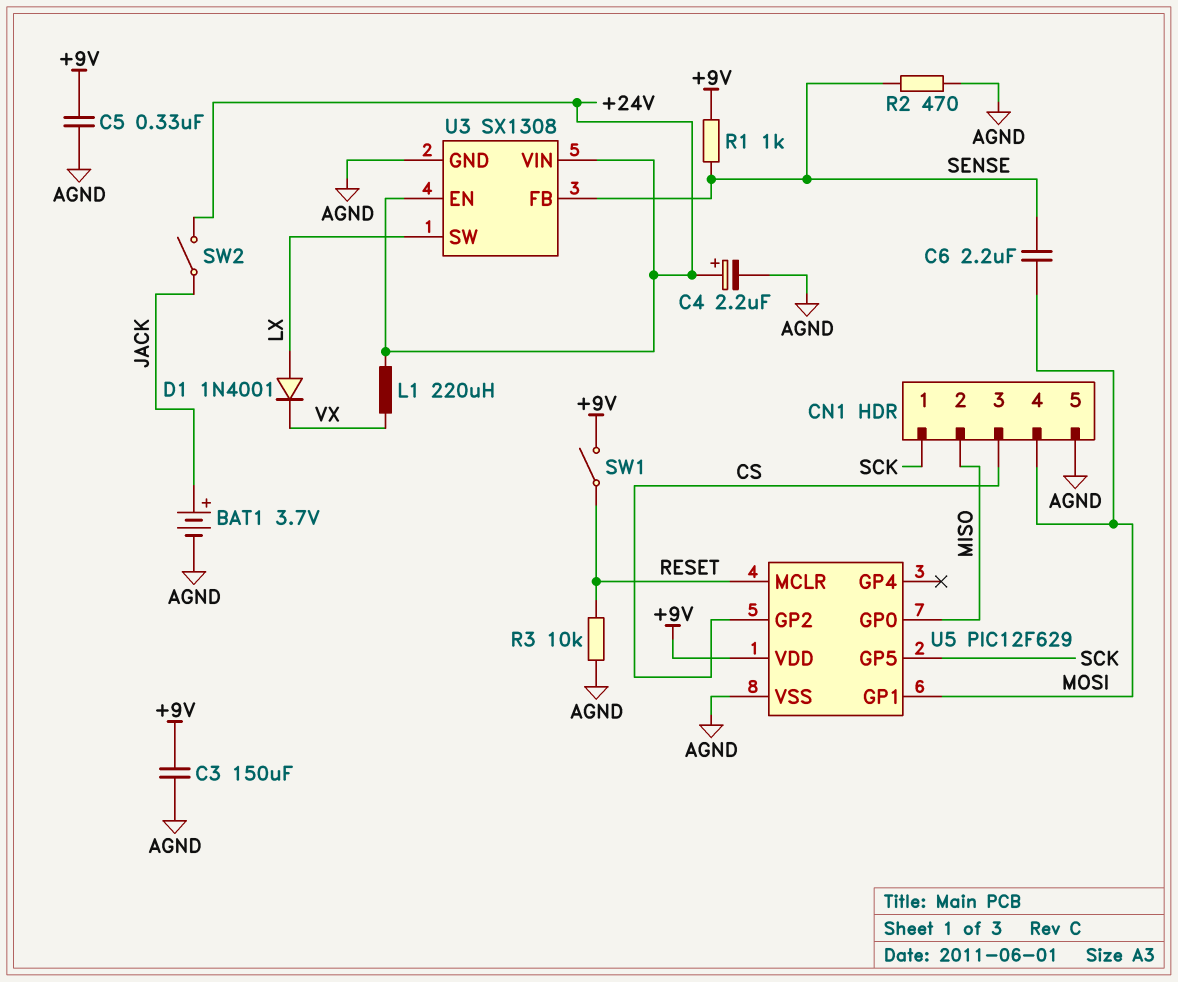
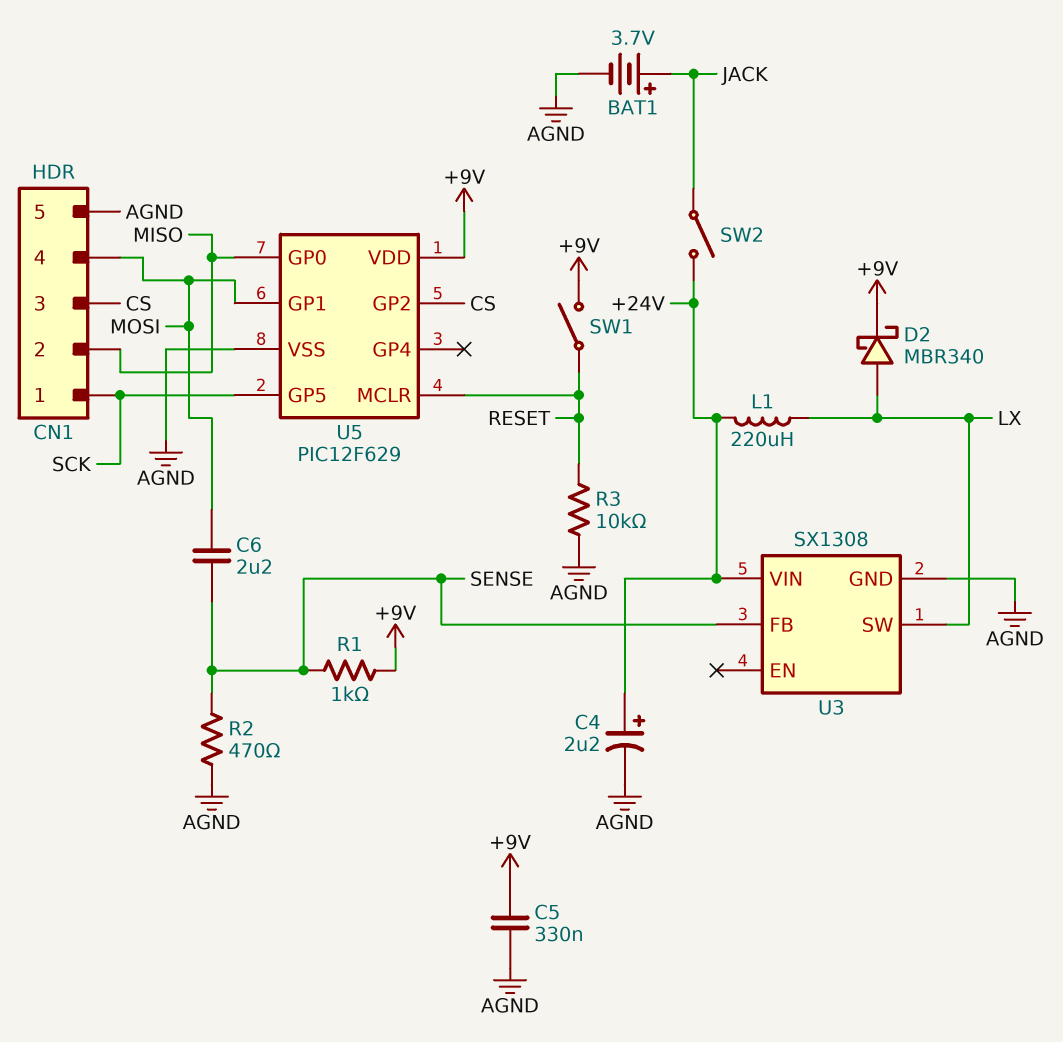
C3: 150uF (+9V, AGND) -> none
D1: diode 1N4001 (A LX, K VX) -> none
D2: none -> schottky MBR340 (A LX, K +9V)
L1: 220uH (+24V, VX) -> 220uH (+24V, LX)
U3 pin EN: +24V -> none

